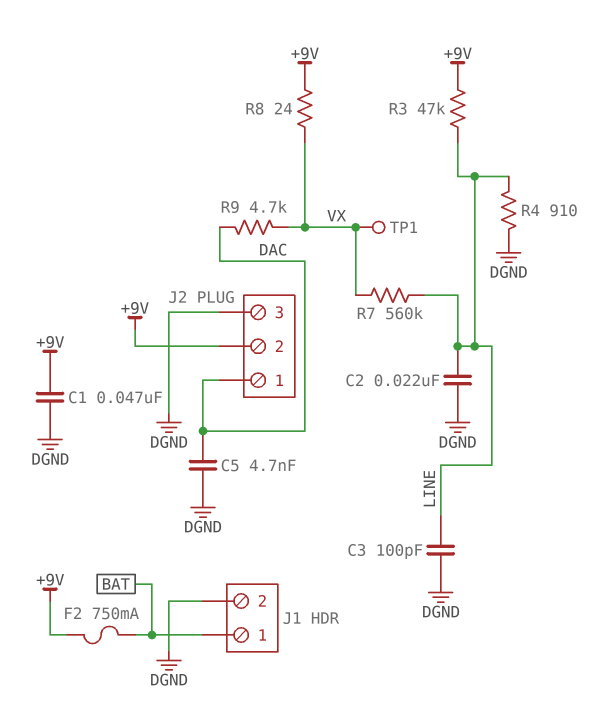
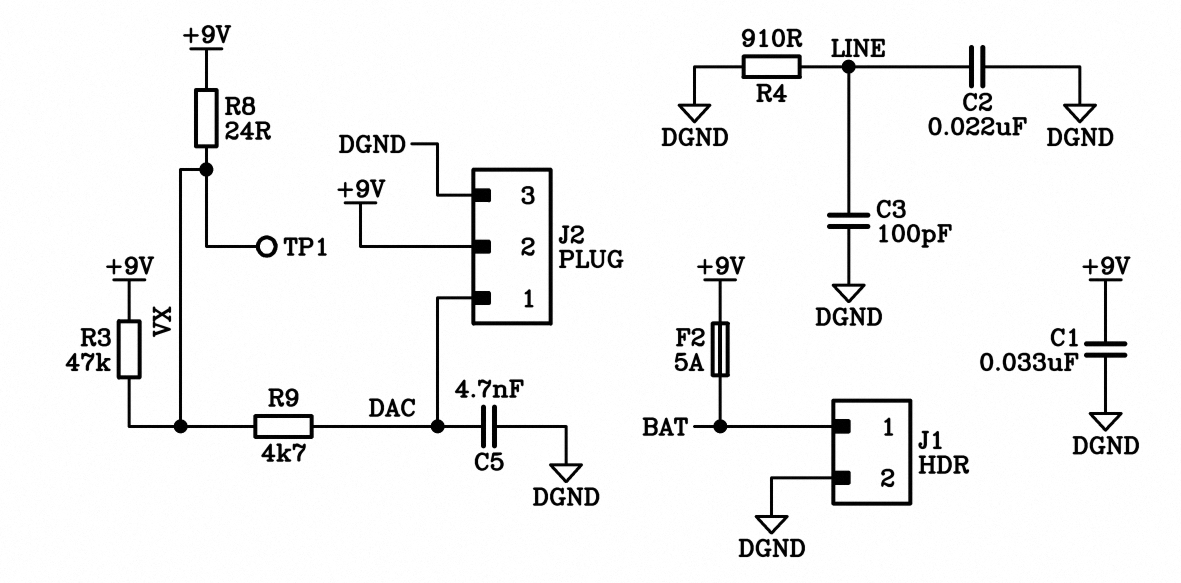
C1: 47nF (+9V, DGND) -> 33nF (+9V, DGND)
F2: 750mA (+9V, BAT) -> 5A (+9V, BAT)
R3: 47k (+9V, LINE) -> 47k (+9V, VX)
R7: 560k (LINE, VX) -> none

